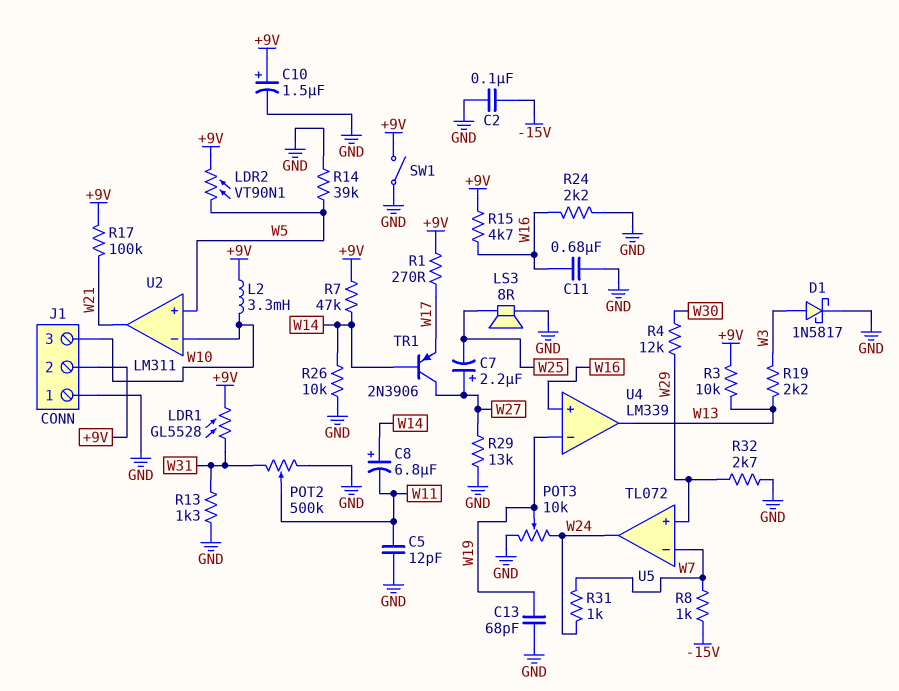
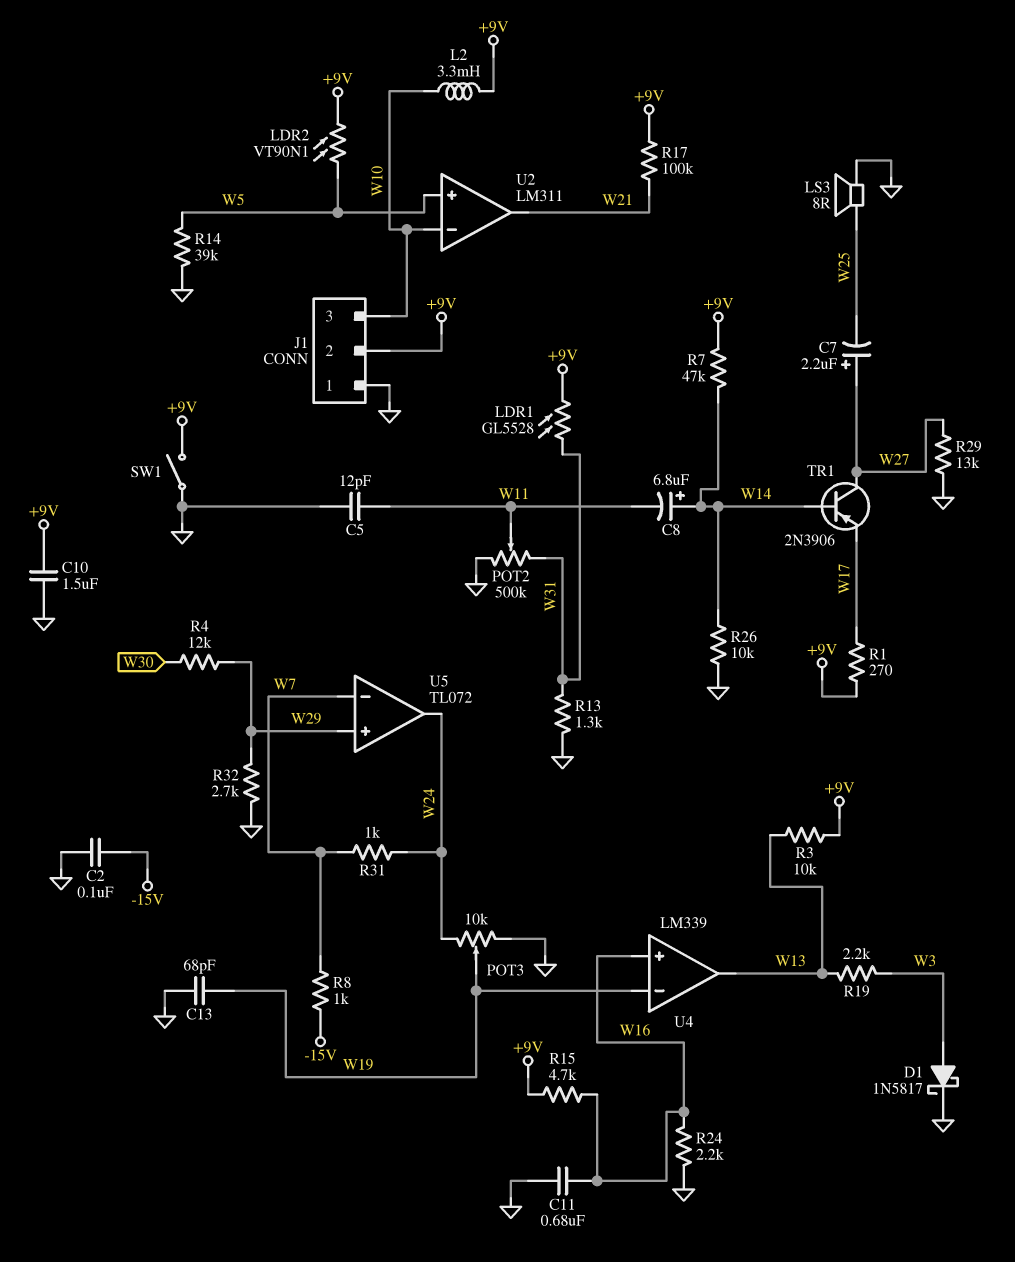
C10: 1.5uF (plus +9V, minus GND) -> 1.5uF (+9V, GND)

